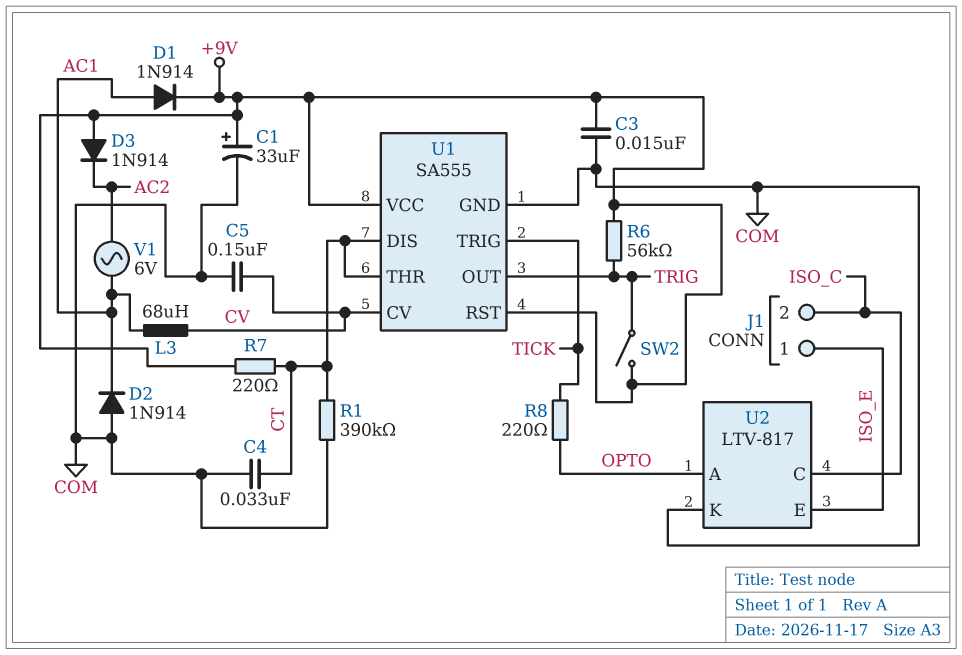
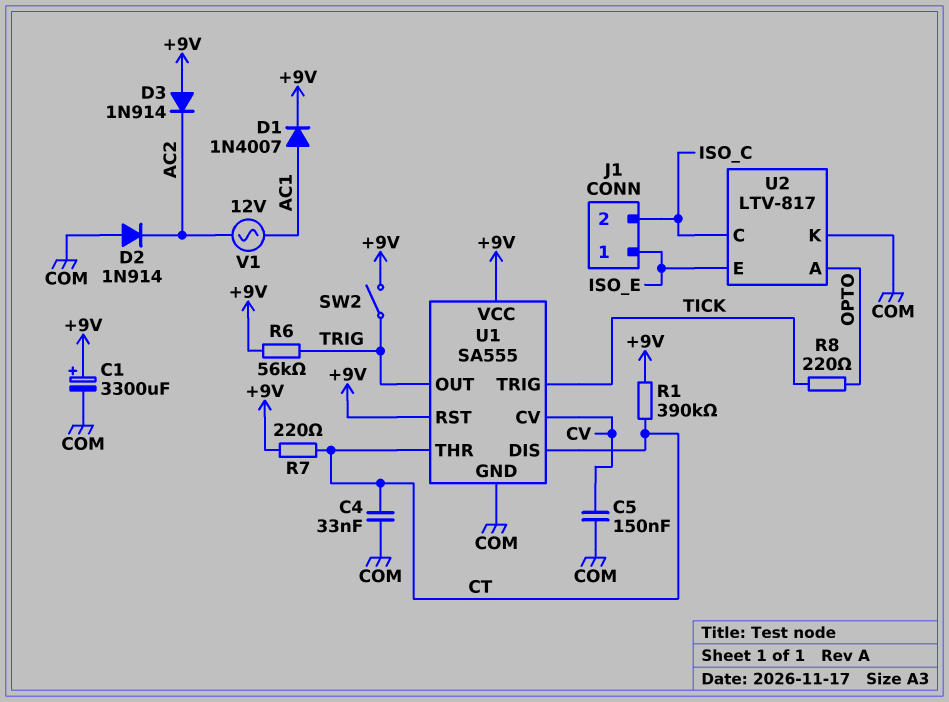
C1: 33uF (plus +9V, minus COM) -> 3300uF (plus +9V, minus COM)
C3: 15nF (+9V, COM) -> none
D1: diode 1N914 (A AC1, K +9V) -> diode 1N4007 (A AC1, K +9V)
D2: diode 1N914 (A COM, K AC1) -> diode 1N914 (A COM, K AC2)
L3: 68uH (AC1, CV) -> none
R1: 390k (COM, CT) -> 390k (+9V, CT)
V1: AC 6V (AC1, AC2) -> AC 12V (AC1, AC2)

